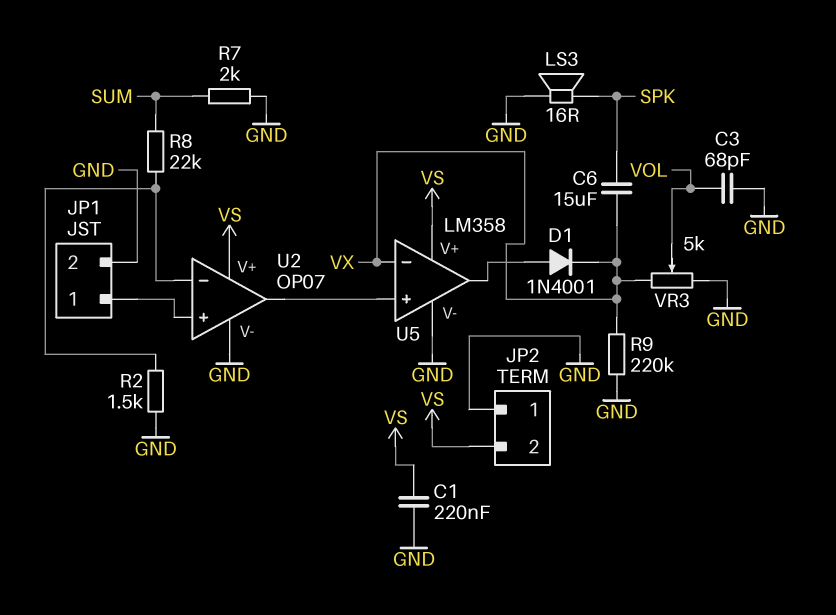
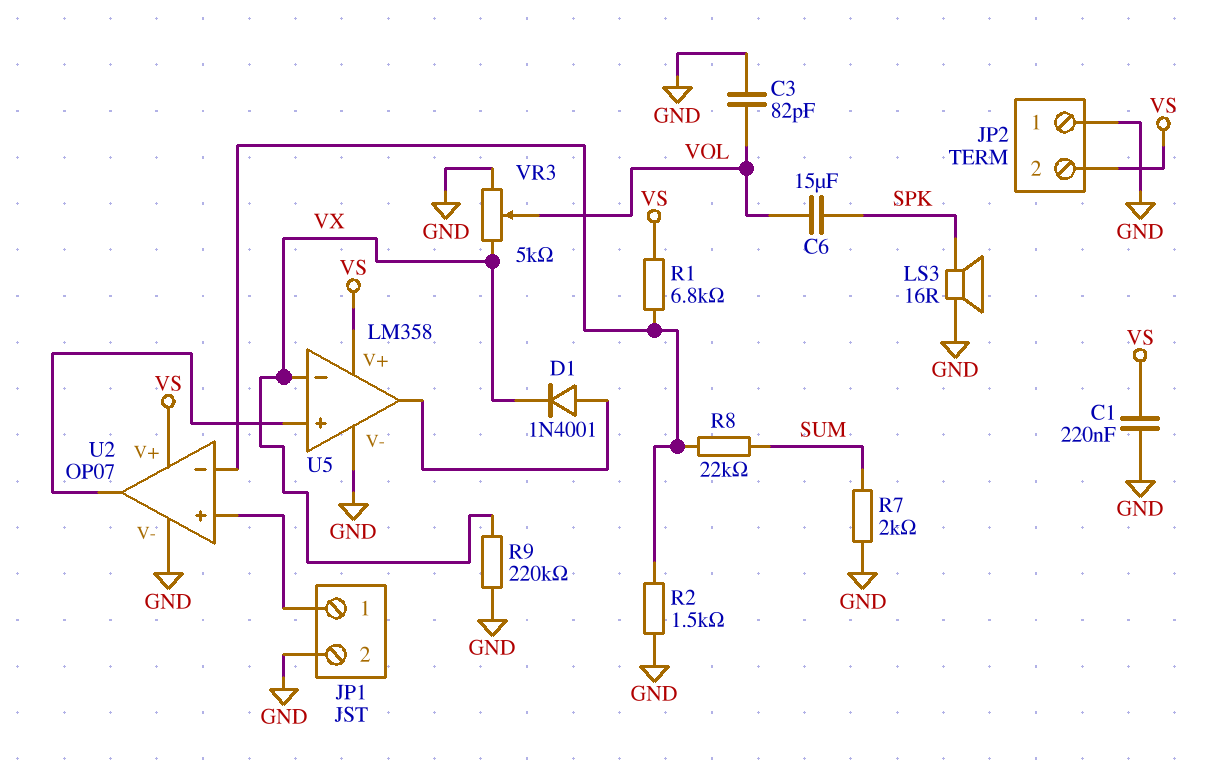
C3: 68pF (GND, VOL) -> 82pF (GND, VOL)
C6: 15uF (SPK, VX) -> 15uF (SPK, VOL)
R1: none -> 6.8k (U2/in-, VS)

